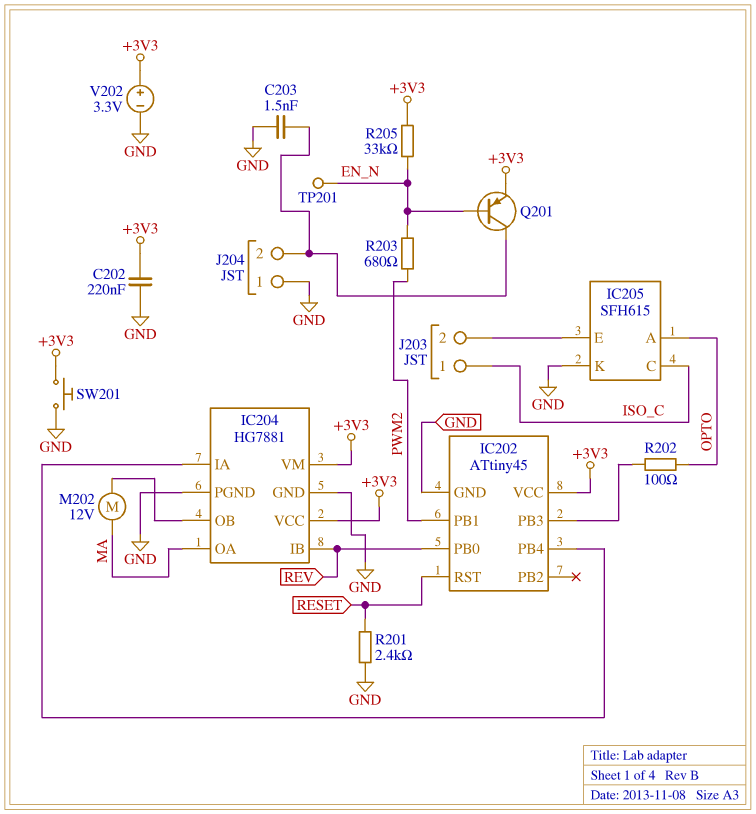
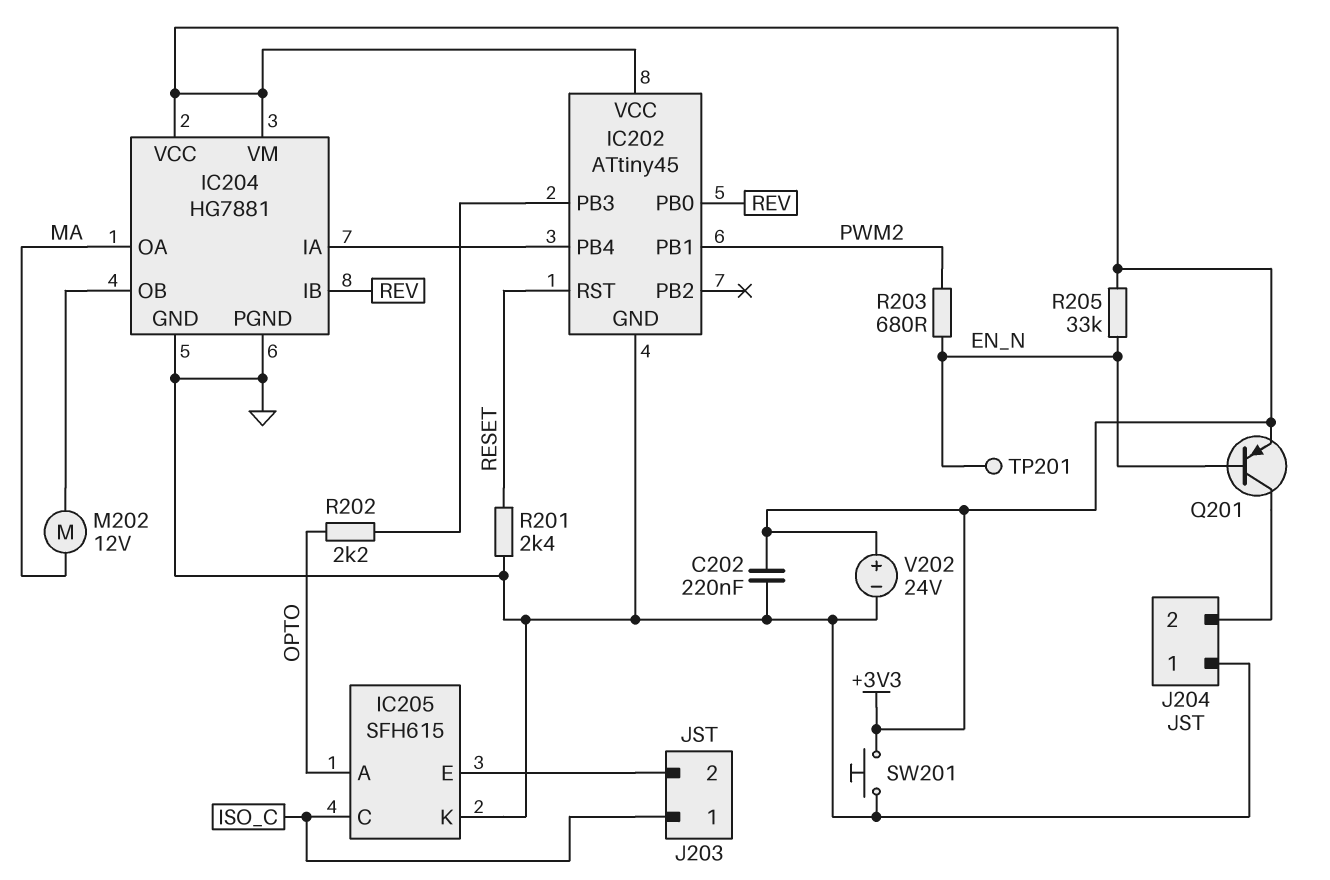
C203: 1.5nF (GND, J204/2) -> none
R202: 100 (IC202/PB3, OPTO) -> 2.2k (IC202/PB3, OPTO)
V202: 3.3V (plus +3V3, minus GND) -> 24V (plus +3V3, minus GND)

